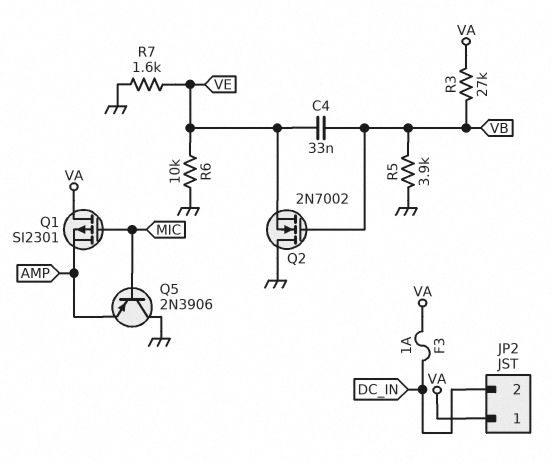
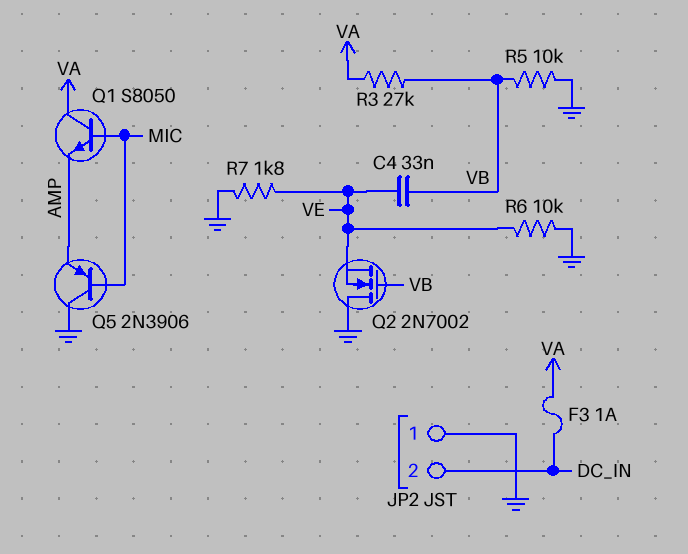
JP2 pin 1: VA -> GND
Q1: PMOS SI2301 (G MIC, D VA, S AMP) -> NPN S8050 (B MIC, C VA, E AMP)
R5: 3.9k (GND, VB) -> 10k (GND, VB)
R7: 1.6k (GND, VE) -> 1.8k (GND, VE)

